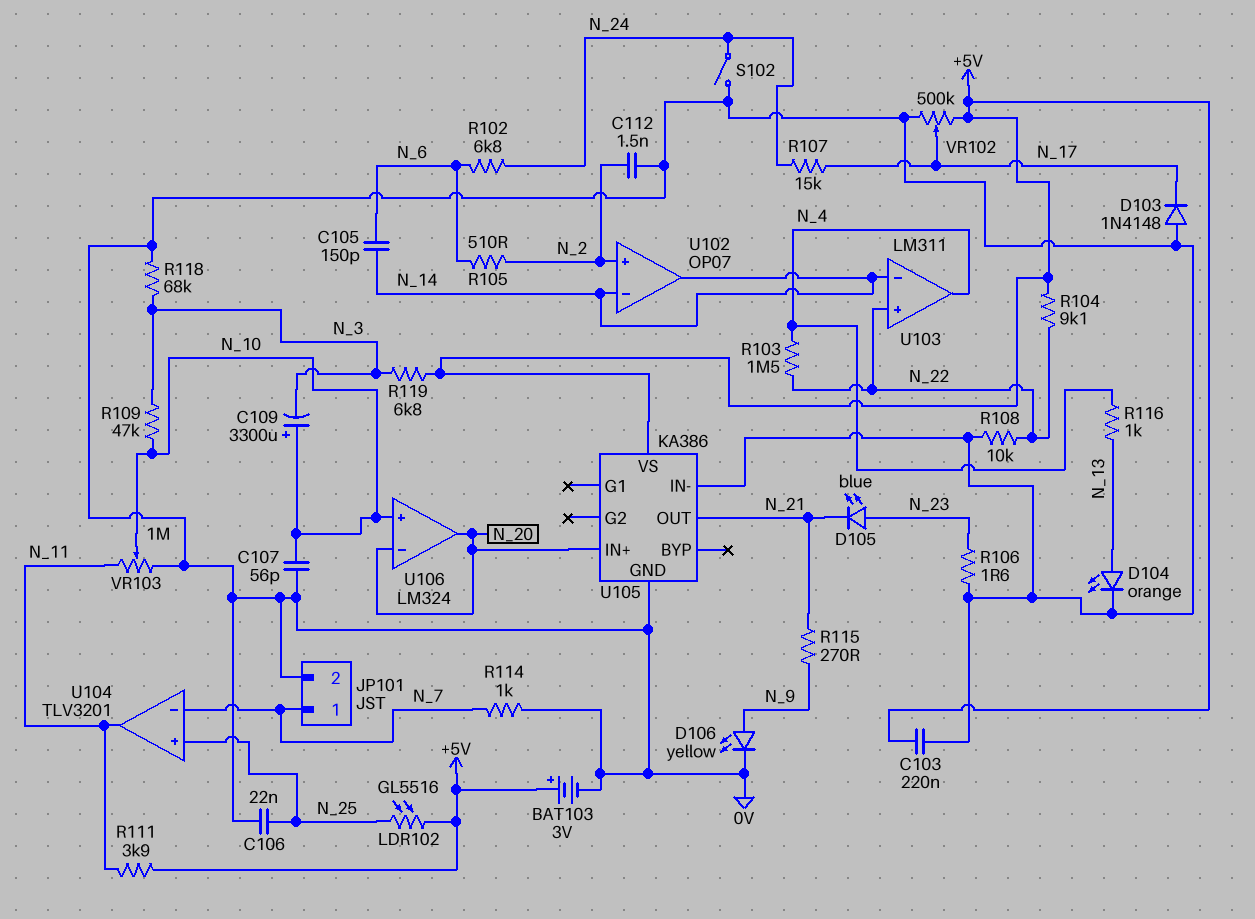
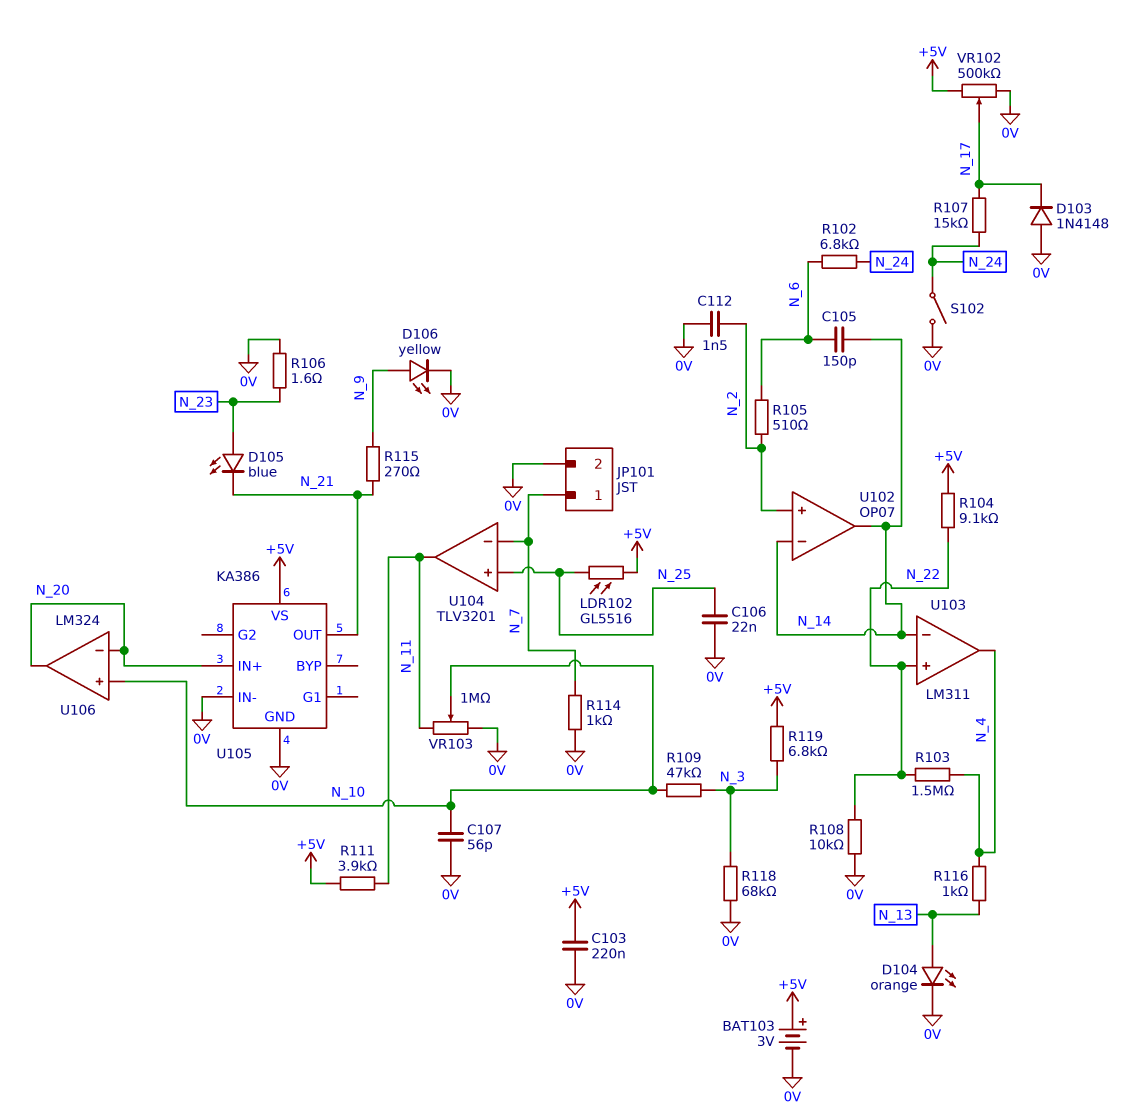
C109: 3300uF (plus N_10, minus N_3) -> none

